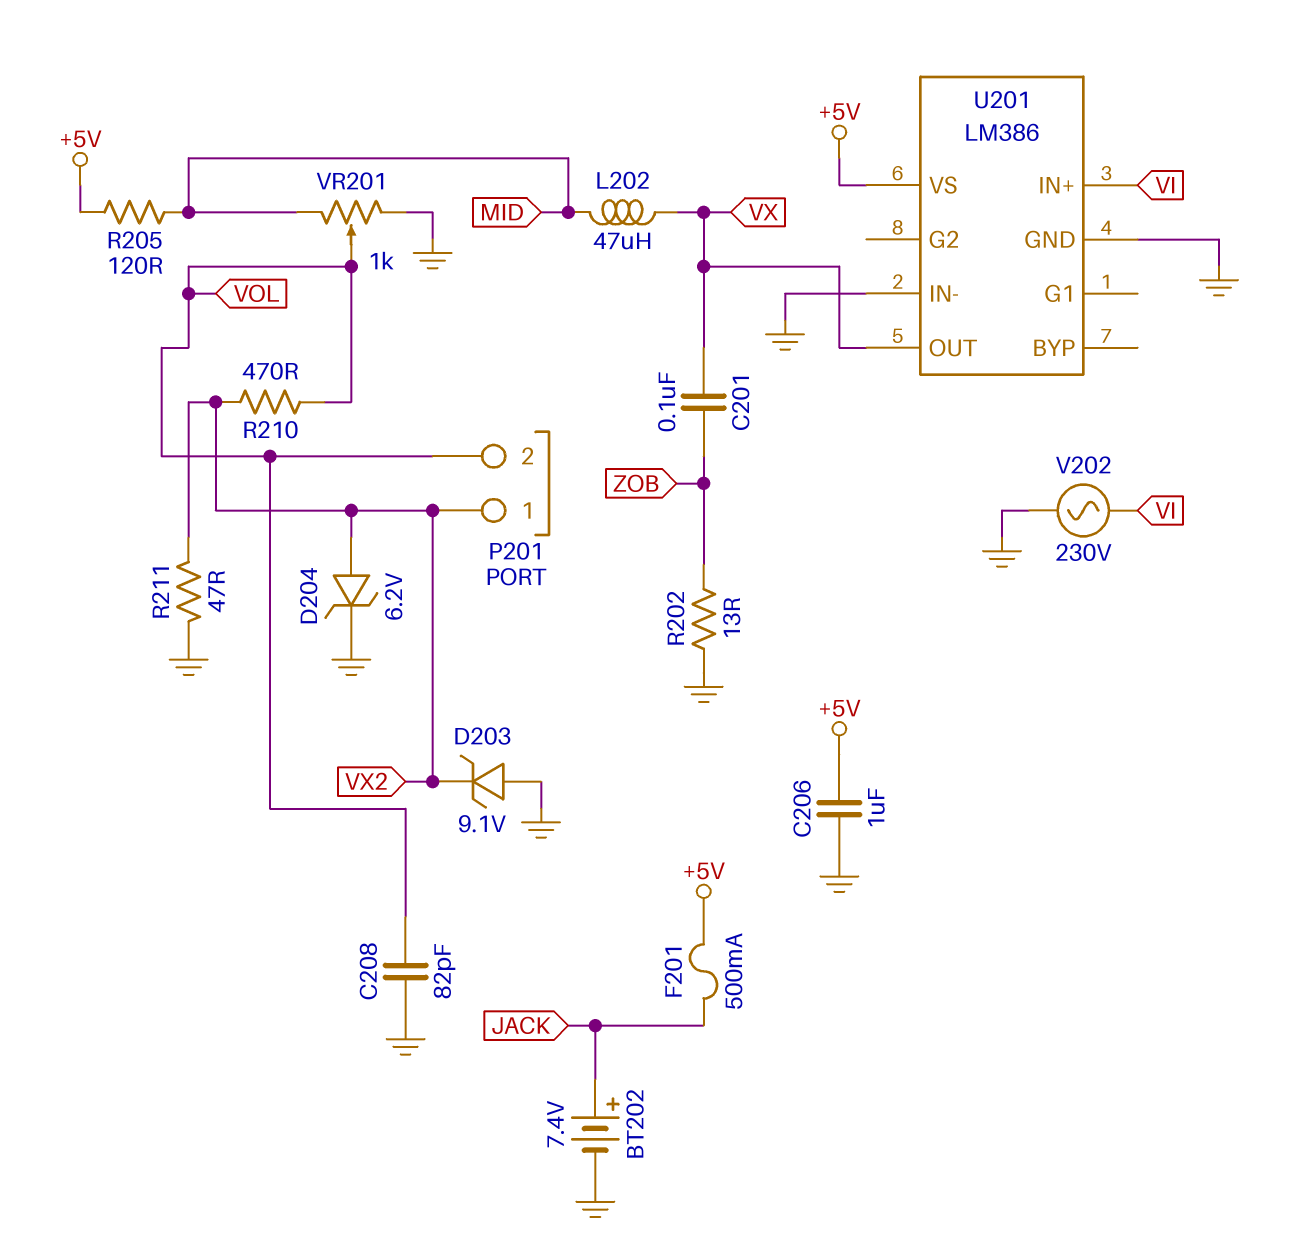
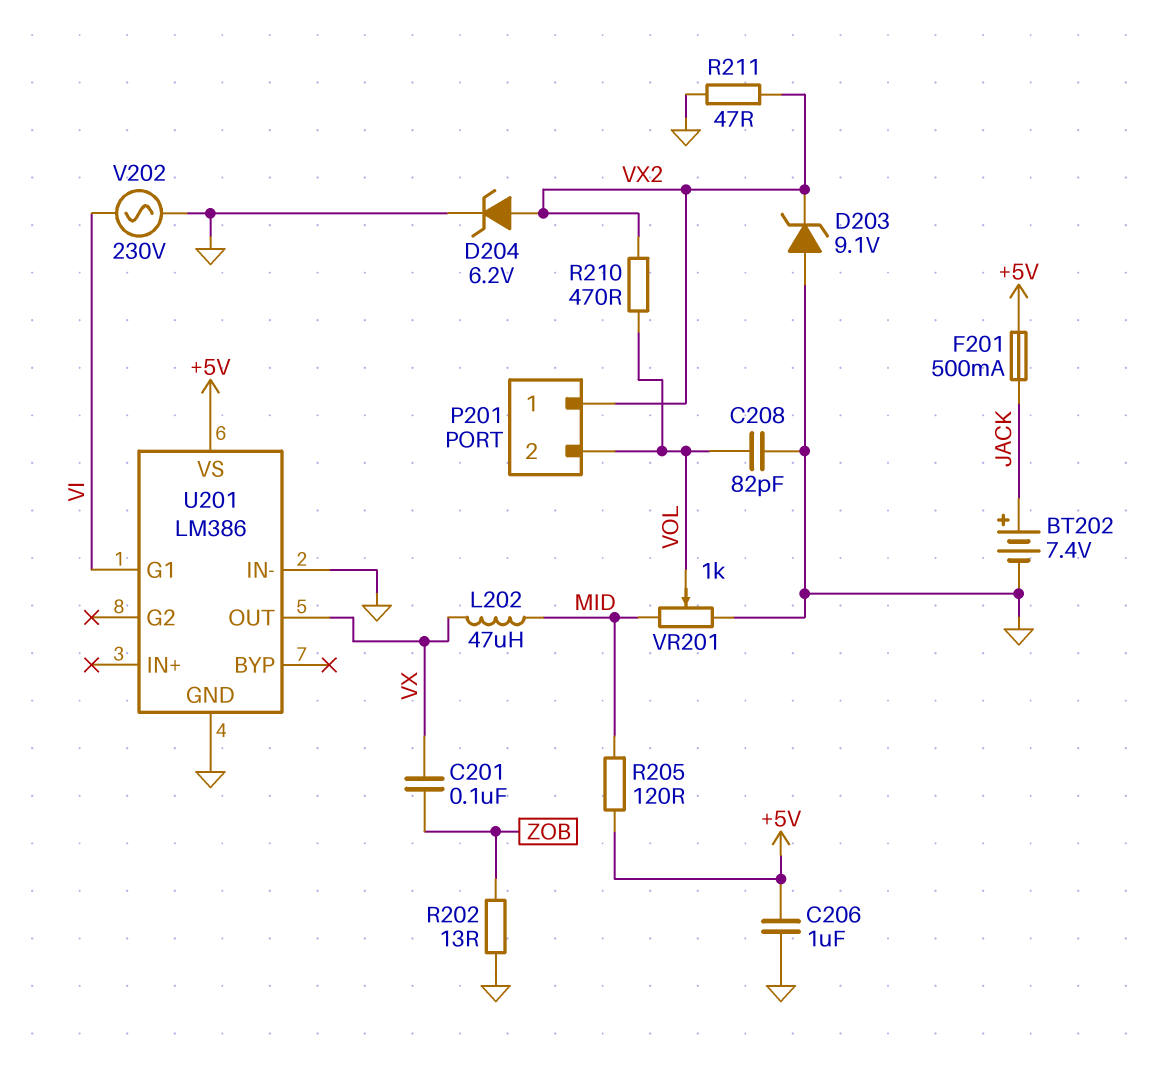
U201 pin G1: none -> VI
U201 pin IN+: VI -> none

